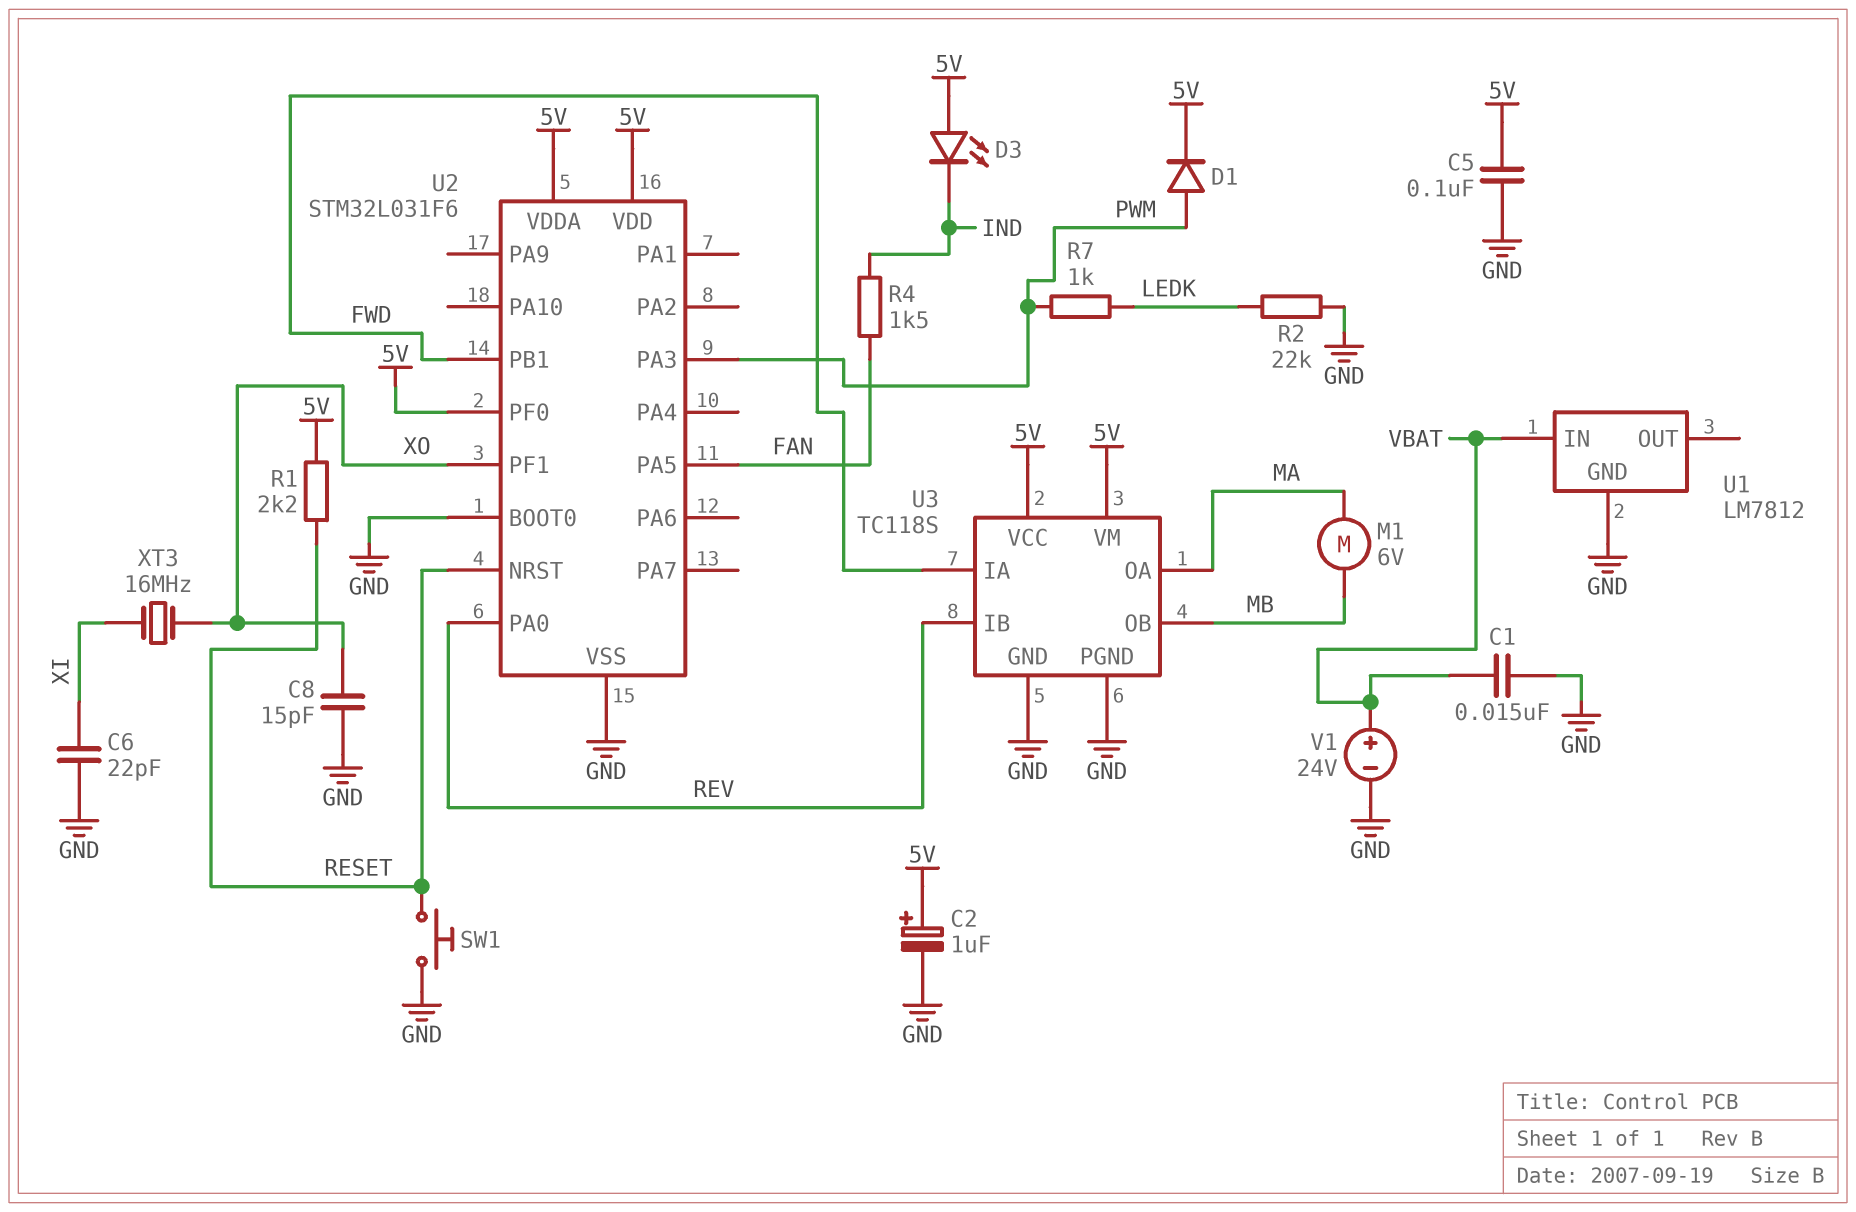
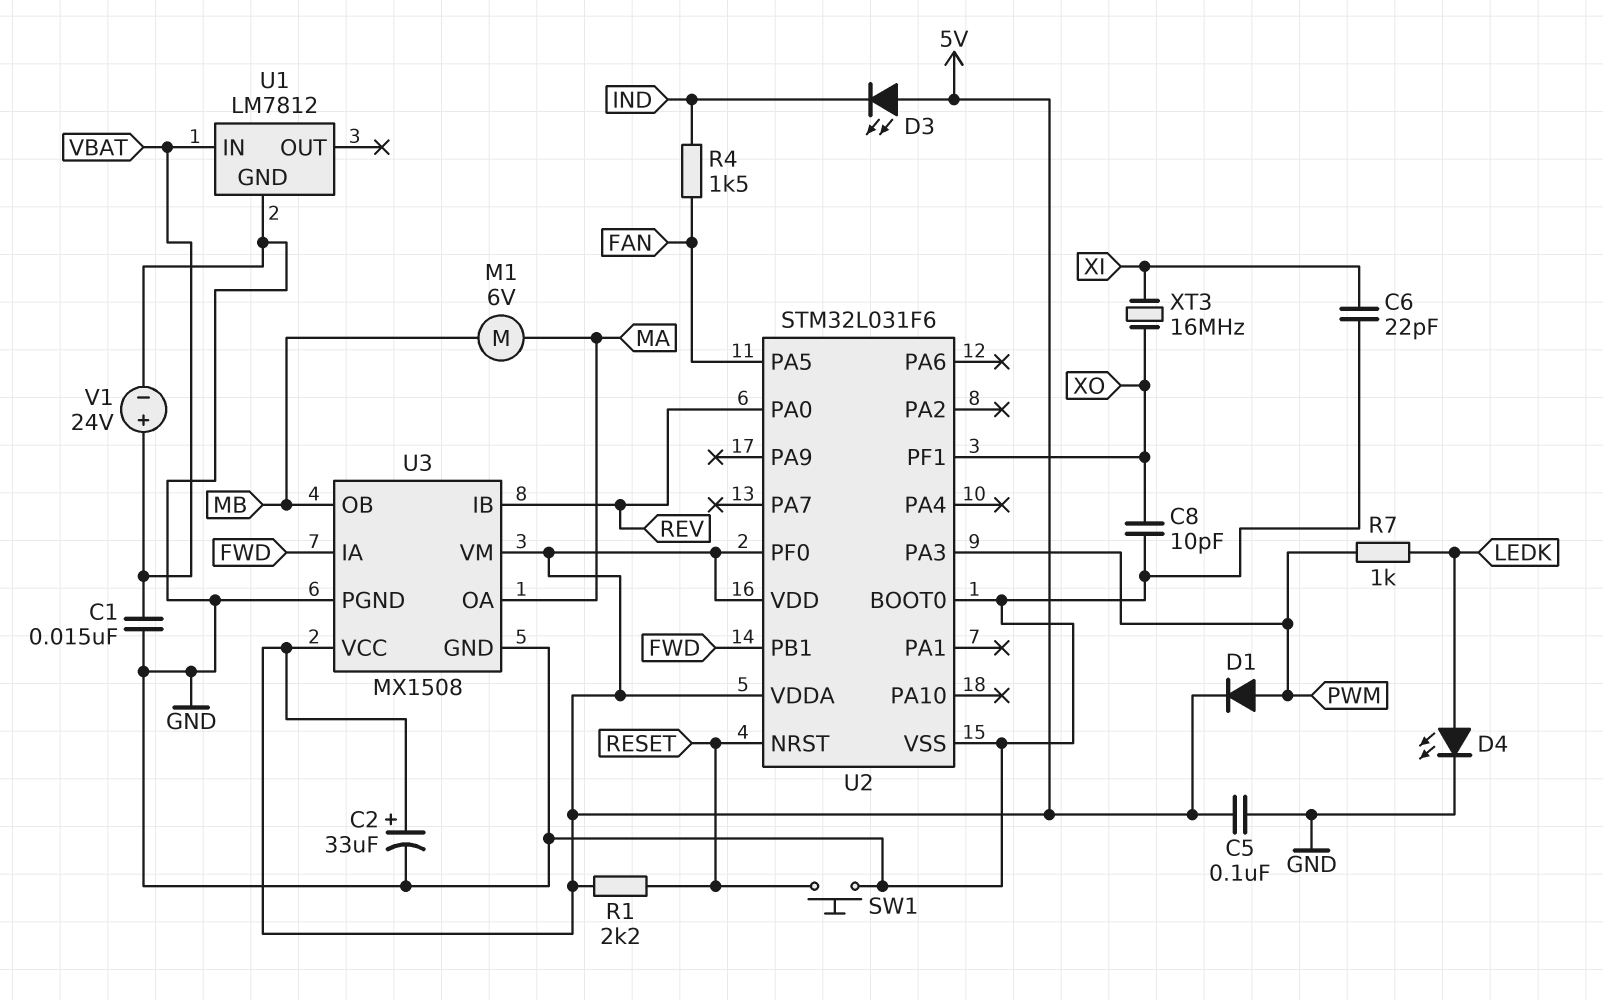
C2: 1uF (plus 5V, minus GND) -> 33uF (plus 5V, minus GND)
C8: 15pF (GND, XO) -> 10pF (GND, XO)
D4: none -> LED (A LEDK, K GND)
R2: 22k (GND, LEDK) -> none
U3: TC118S -> MX1508

